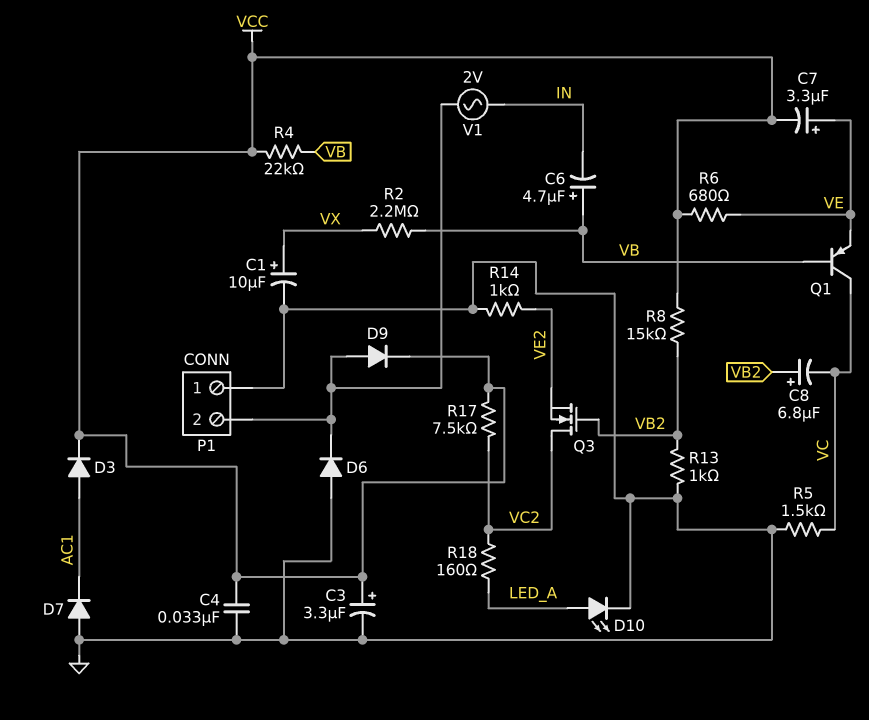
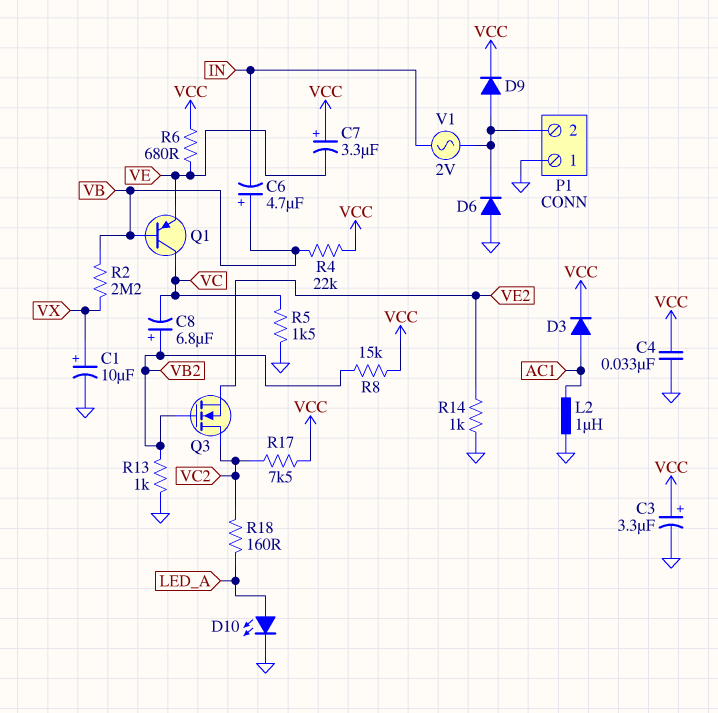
C7: 3.3uF (plus VE, minus VCC) -> 3.3uF (plus VCC, minus VE)
D7: diode (A GND, K AC1) -> none
L2: none -> 1uH (AC1, GND)

